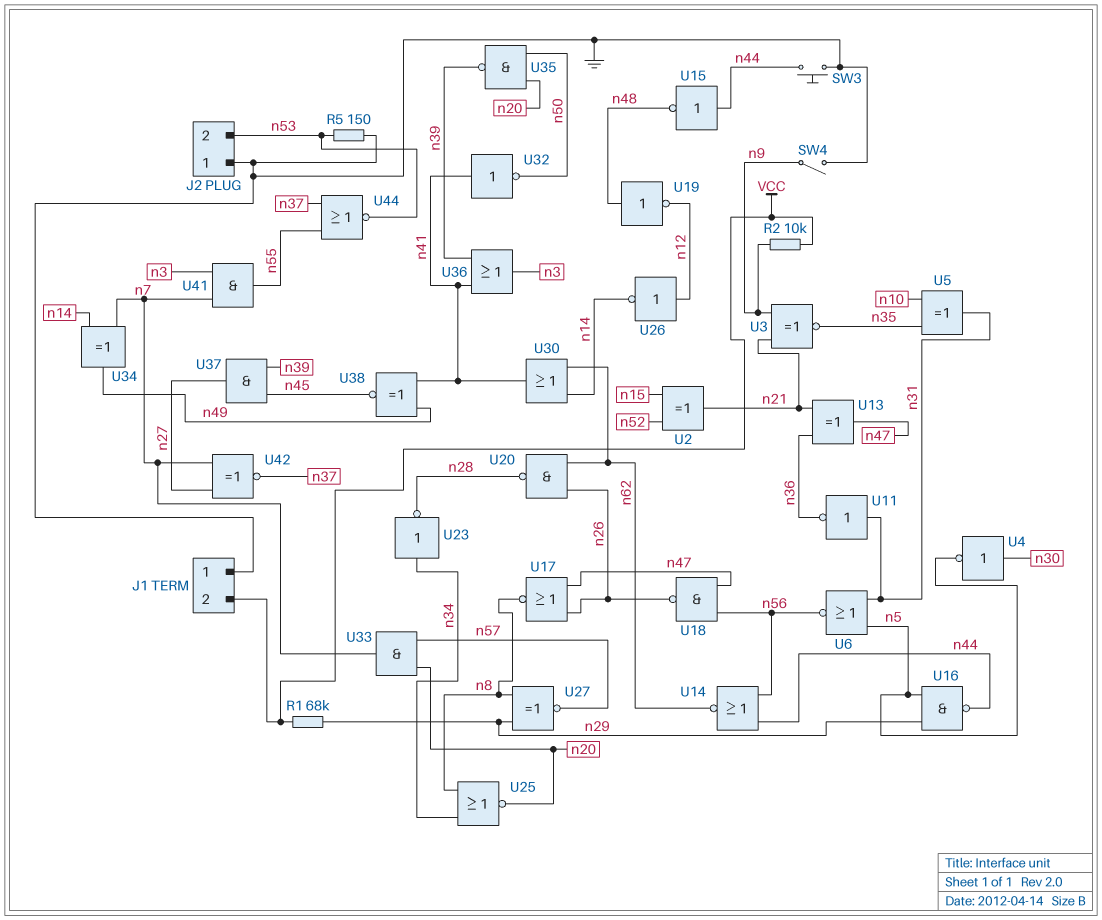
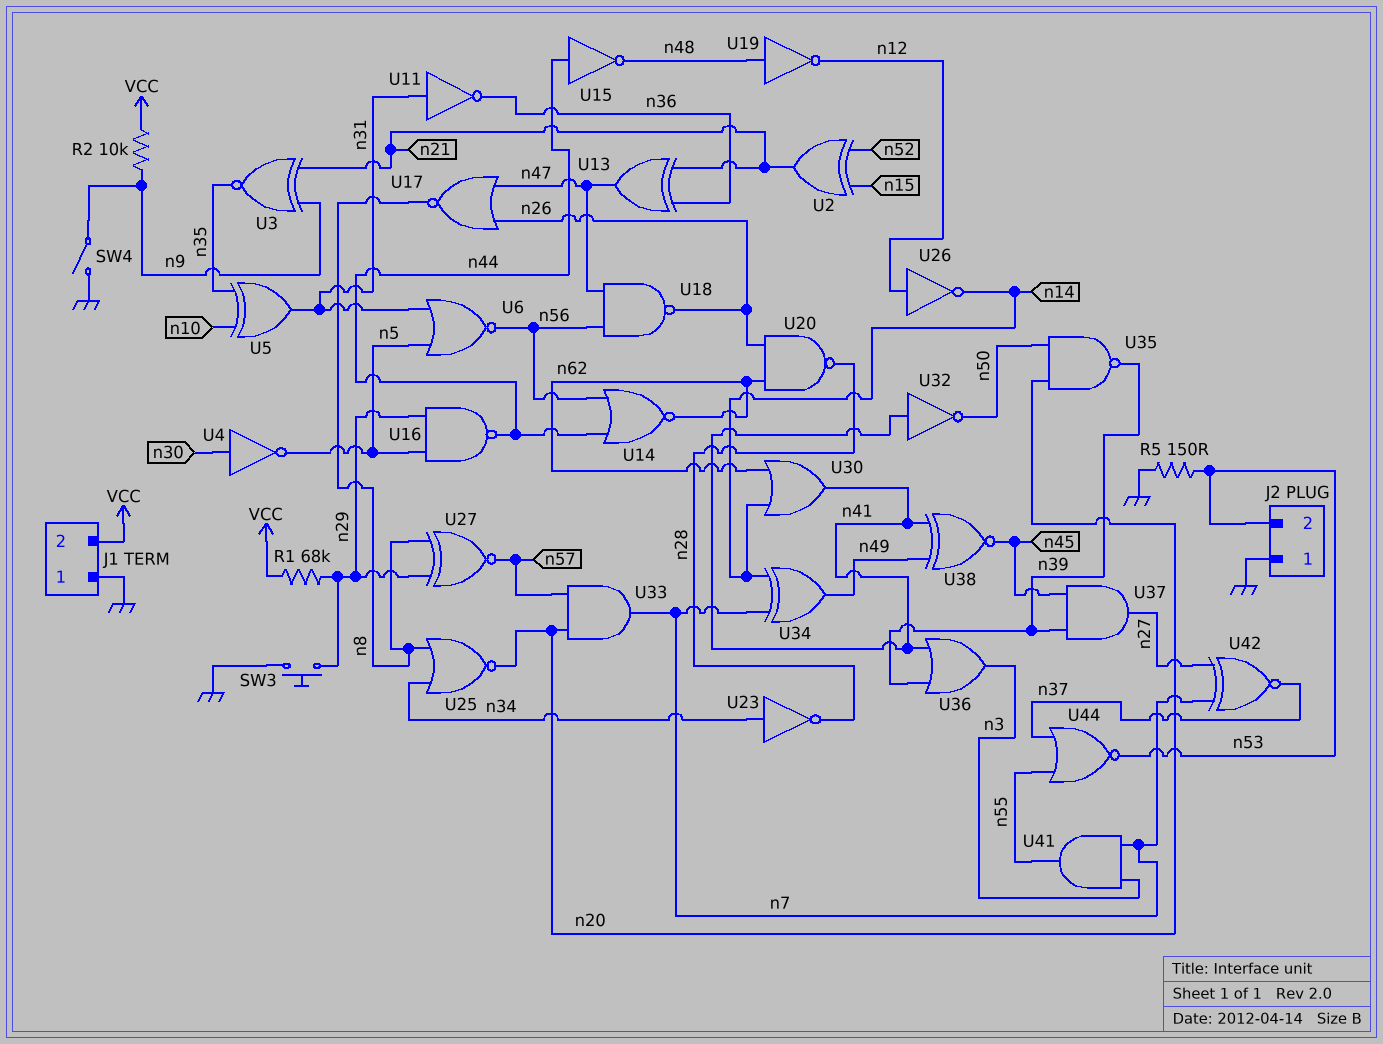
SW3: button (GND, n44) -> button (GND, n29)

